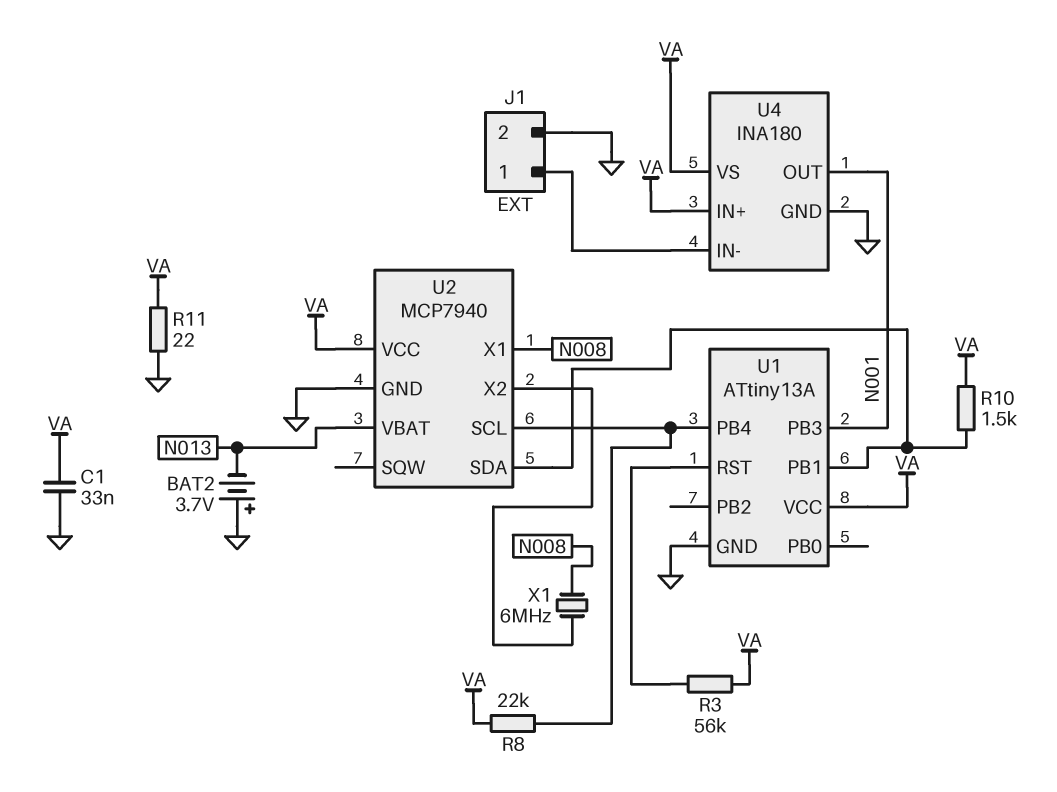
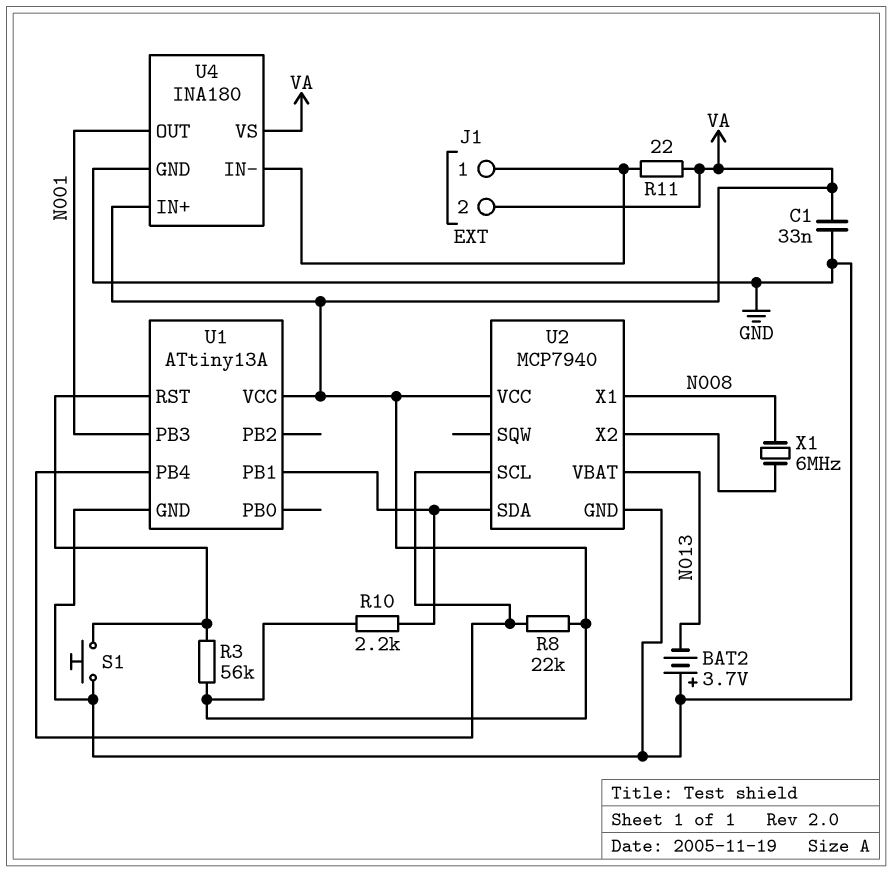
J1 pin 2: GND -> VA
R10: 1.5k (U1/PB1, VA) -> 2.2k (U1/PB1, VA)
R11: 22 (GND, VA) -> 22 (J1/1, VA)
S1: none -> button (GND, U1/RST)

